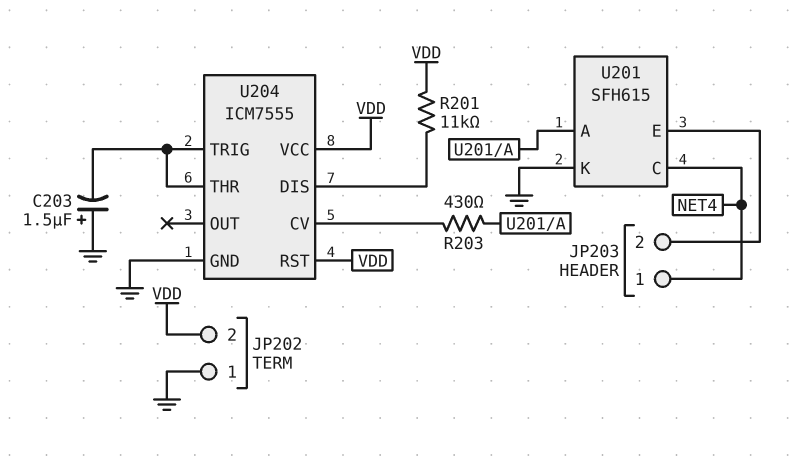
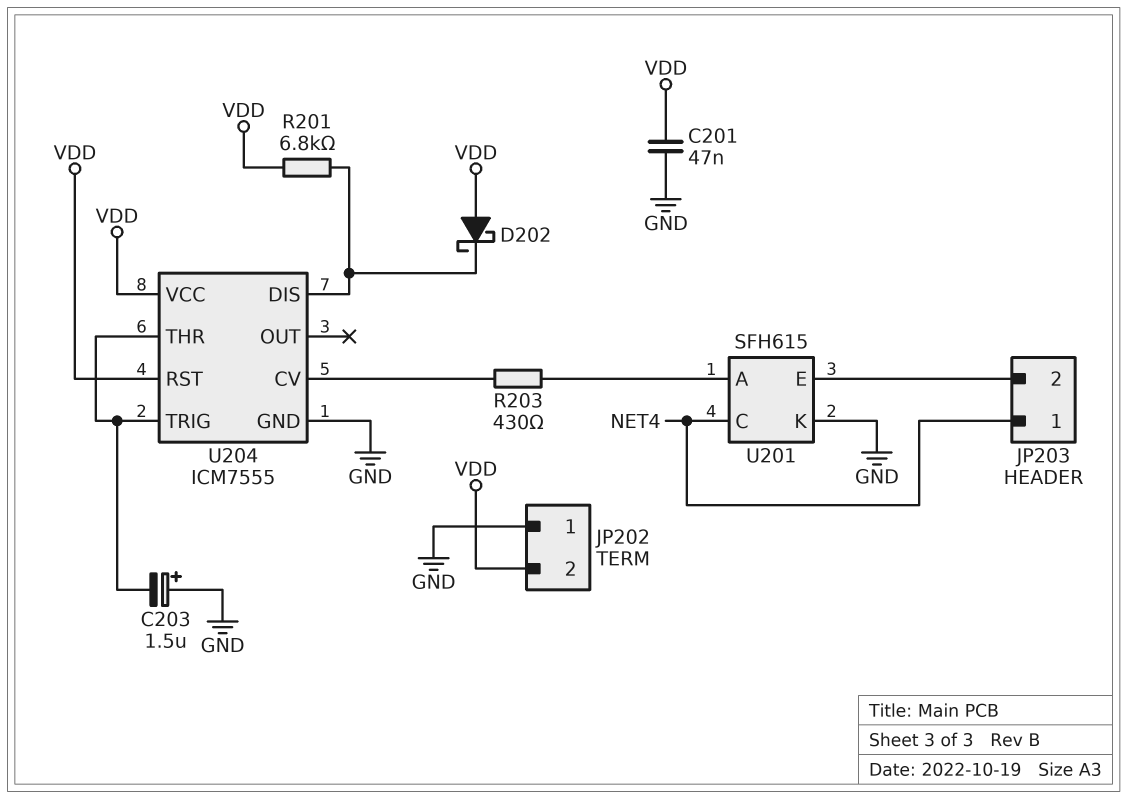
C201: none -> 47nF (GND, VDD)
D202: none -> schottky (A VDD, K U204/DIS)
R201: 11k (U204/DIS, VDD) -> 6.8k (U204/DIS, VDD)

